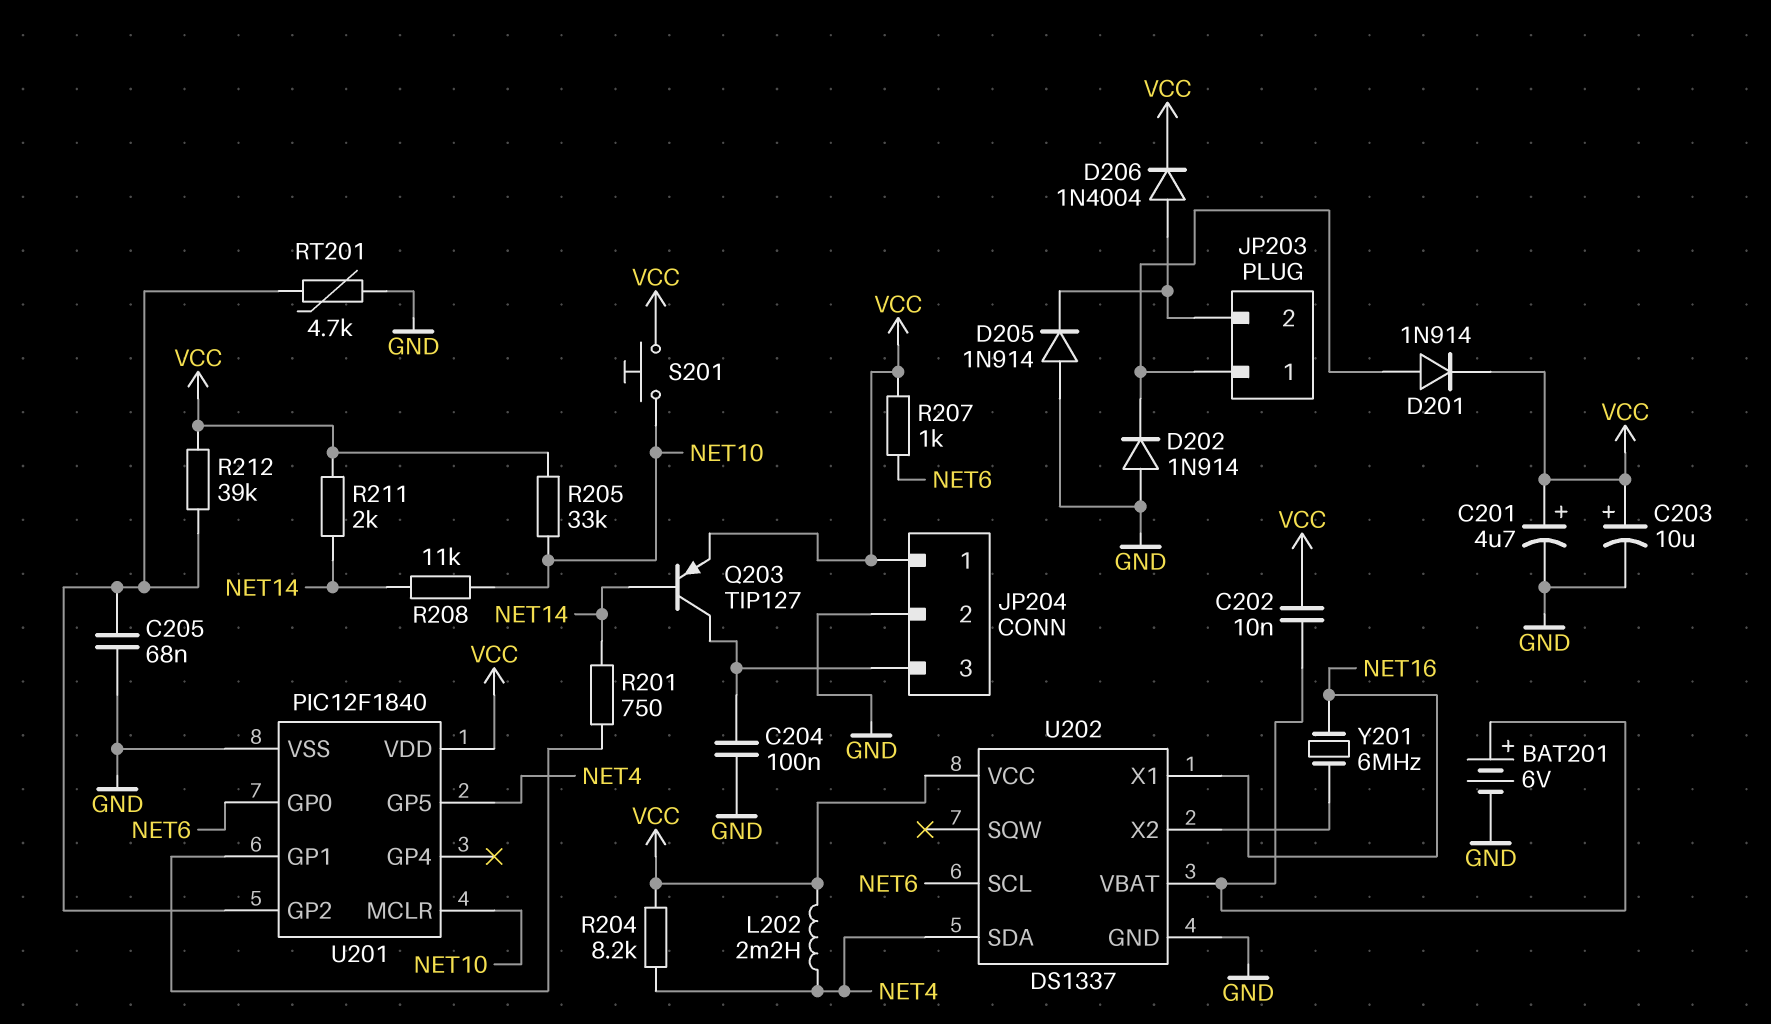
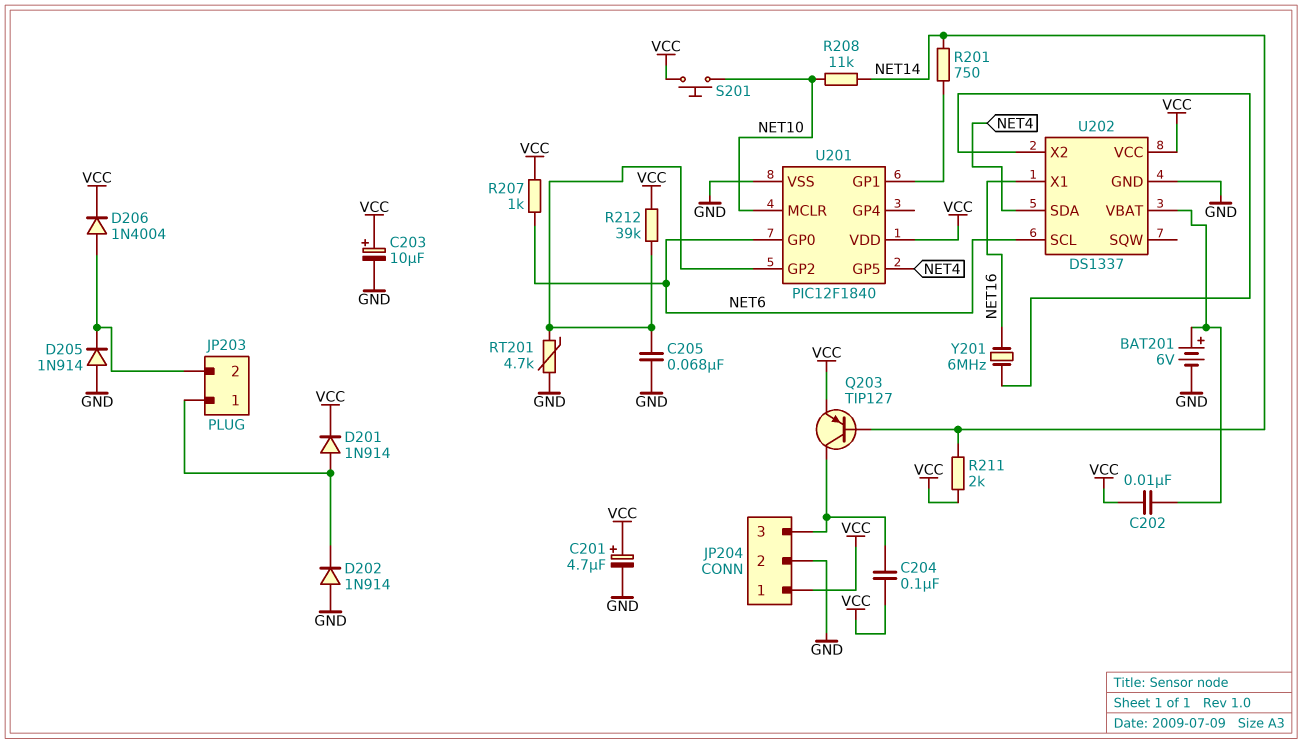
C204: 100nF (GND, JP204/3) -> 100nF (JP204/3, VCC)
L202: 2.2mH (NET4, VCC) -> none
R204: 8.2k (NET4, VCC) -> none
R205: 33k (NET10, VCC) -> none

